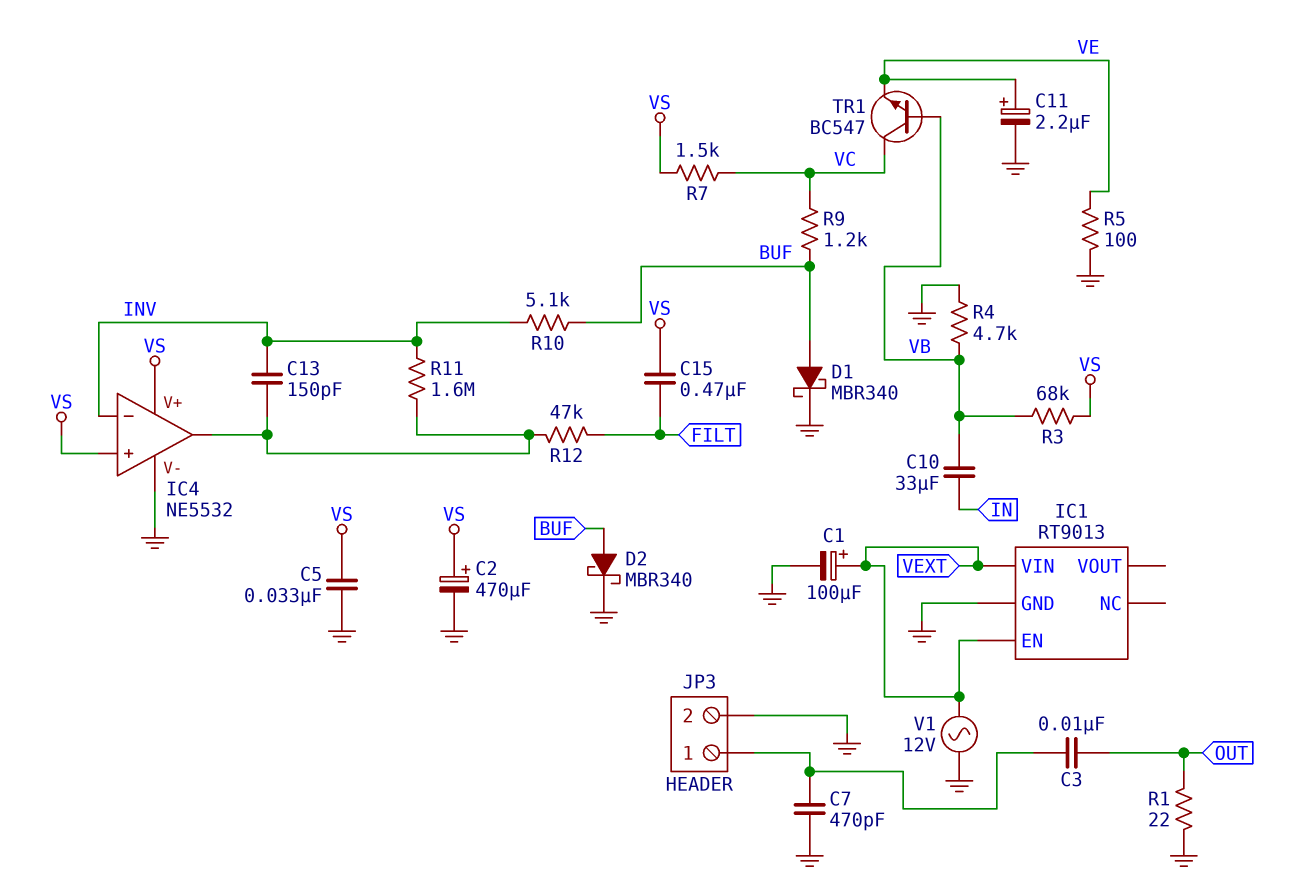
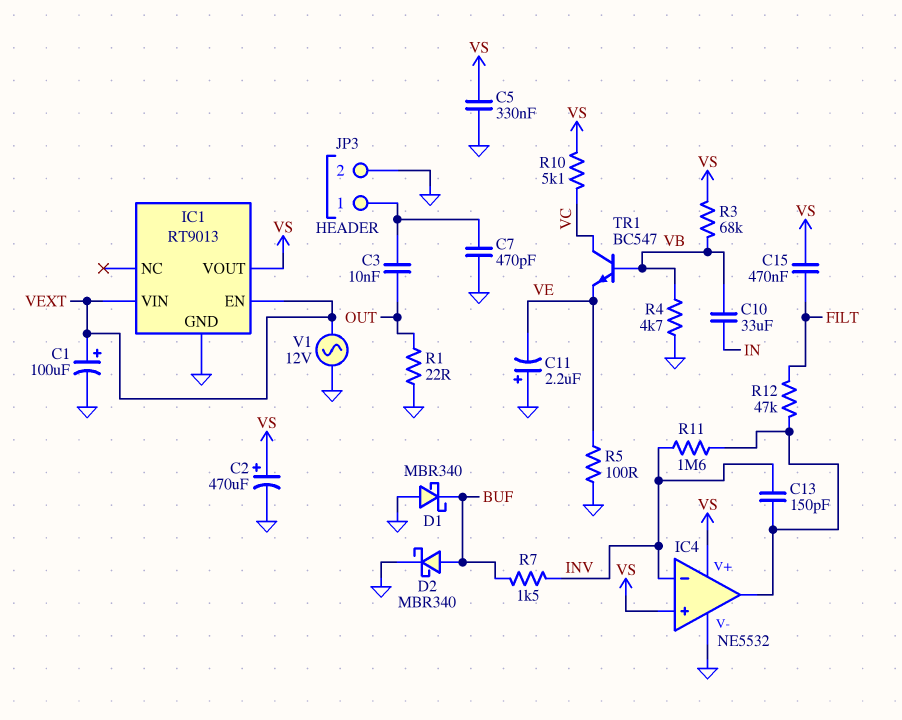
C5: 33nF (GND, VS) -> 330nF (GND, VS)
C11: 2.2uF (plus VE, minus GND) -> 2.2uF (plus GND, minus VE)
D1: schottky MBR340 (A BUF, K GND) -> schottky MBR340 (A GND, K BUF)
IC1 pin VOUT: none -> VS
R7: 1.5k (VC, VS) -> 1.5k (BUF, INV)
R9: 1.2k (BUF, VC) -> none
R10: 5.1k (BUF, INV) -> 5.1k (VC, VS)

